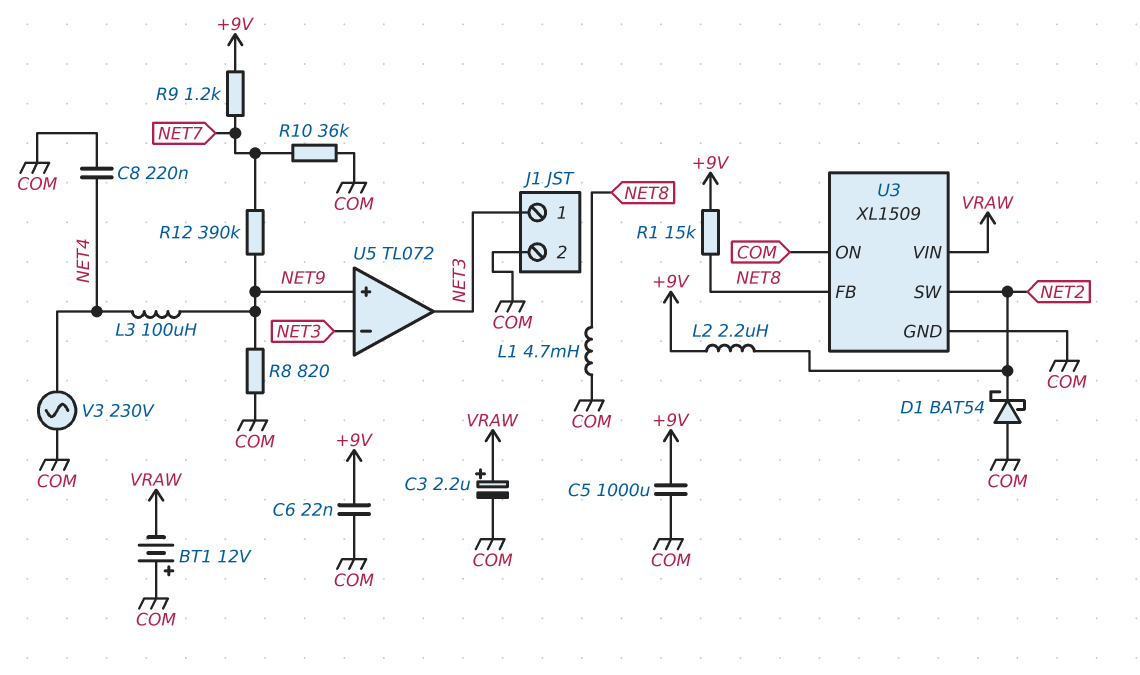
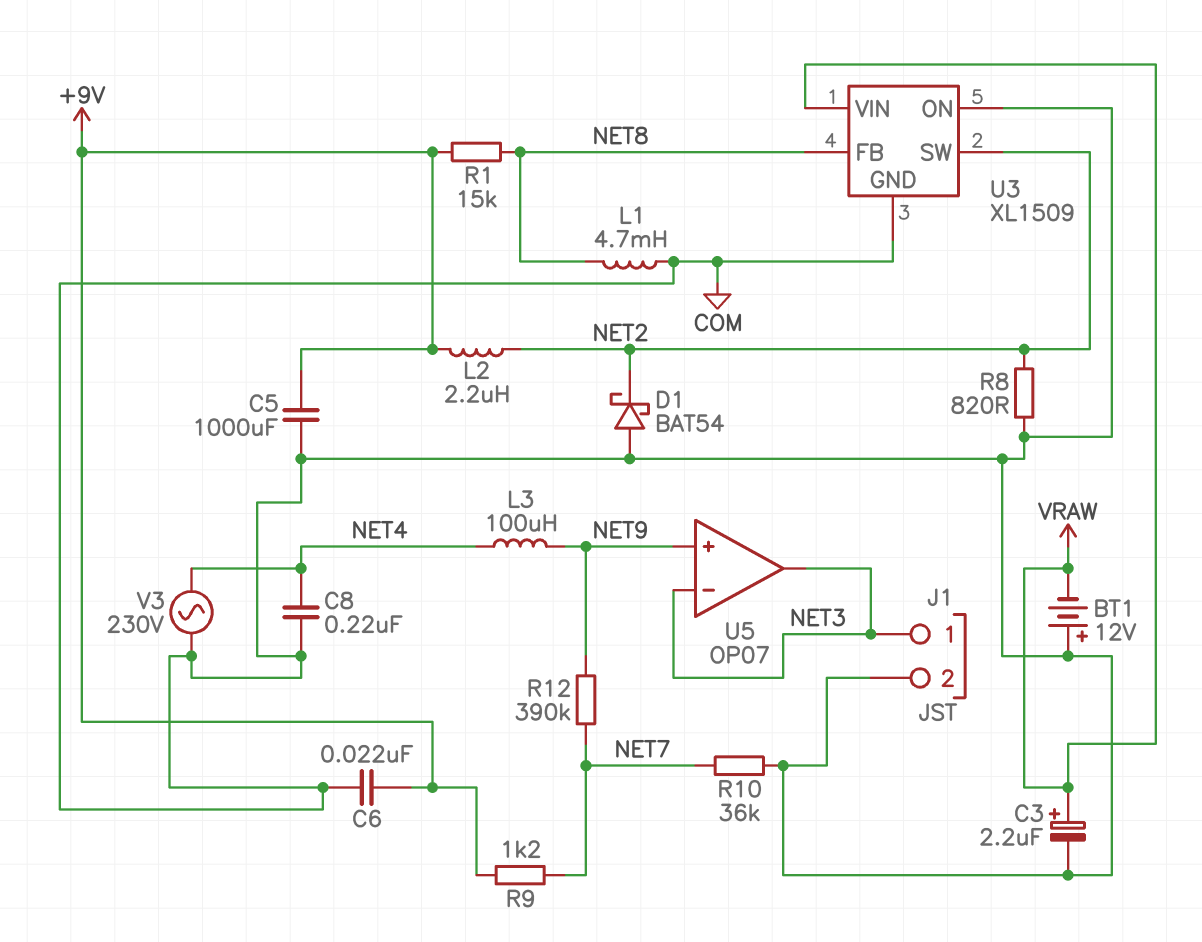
R8: 820 (COM, NET9) -> 820 (COM, NET2)
U5: TL072 -> OP07

